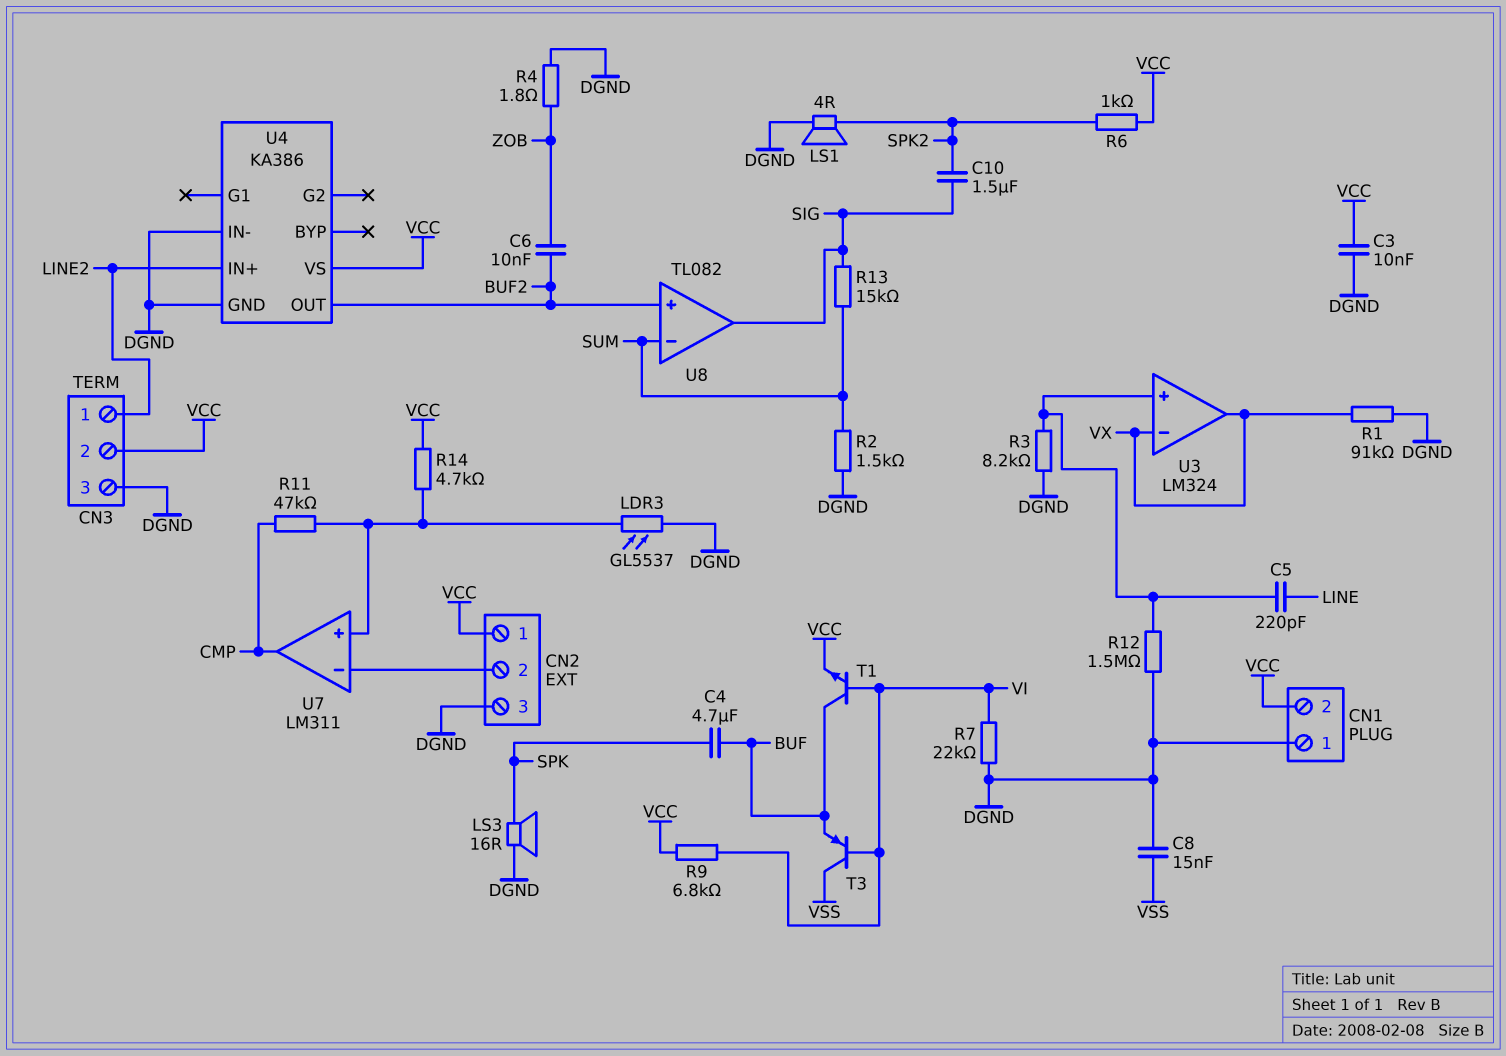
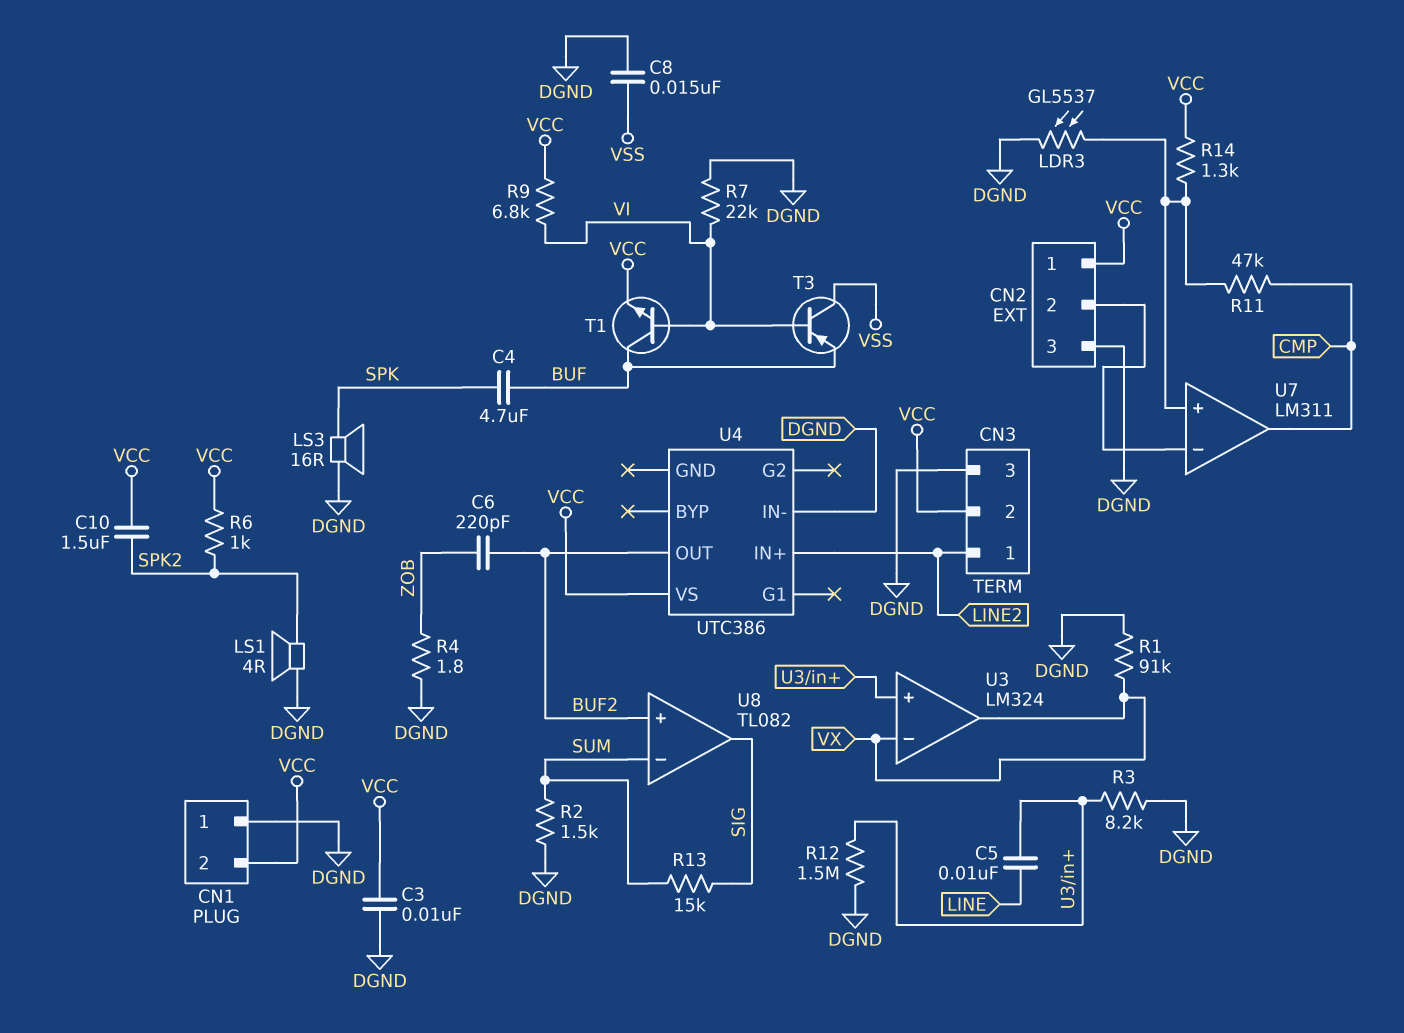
C5: 220pF (LINE, U3/in+) -> 10nF (LINE, U3/in+)
C6: 10nF (BUF2, ZOB) -> 220pF (BUF2, ZOB)
C10: 1.5uF (SIG, SPK2) -> 1.5uF (SPK2, VCC)
R14: 4.7k (U7/in+, VCC) -> 1.3k (U7/in+, VCC)
U4: KA386 -> UTC386
U4 pin GND: DGND -> none

